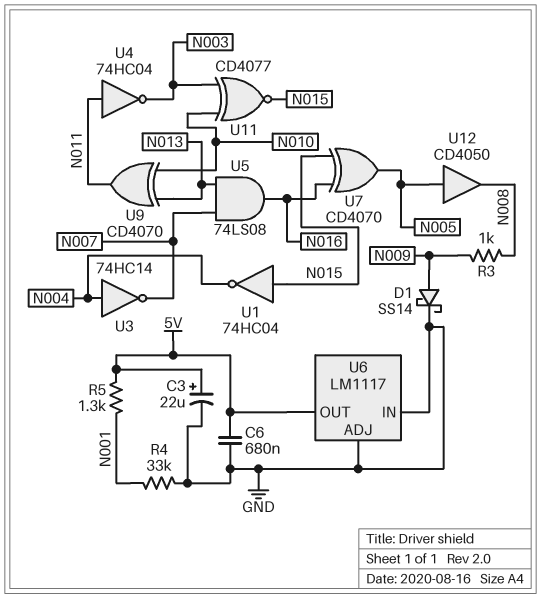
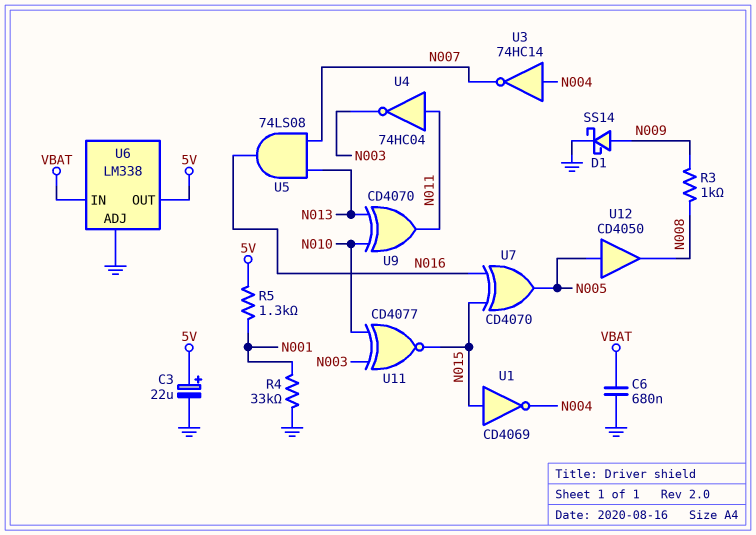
C6: 680nF (5V, GND) -> 680nF (GND, VBAT)
U1: NOT 74HC04 (in N015, out N004) -> NOT CD4069 (in N015, out N004)
U6: LM1117 -> LM338
U6 pin IN: GND -> VBAT

